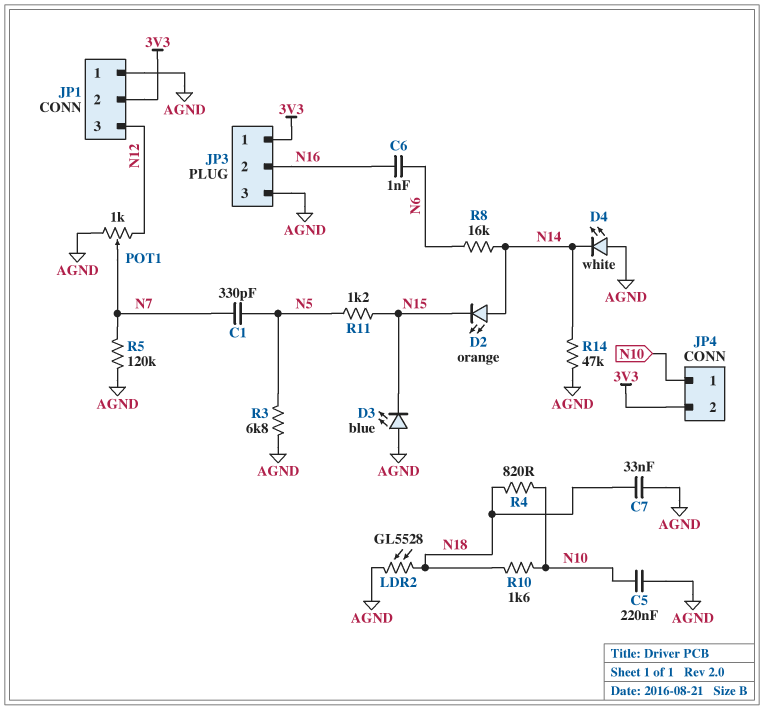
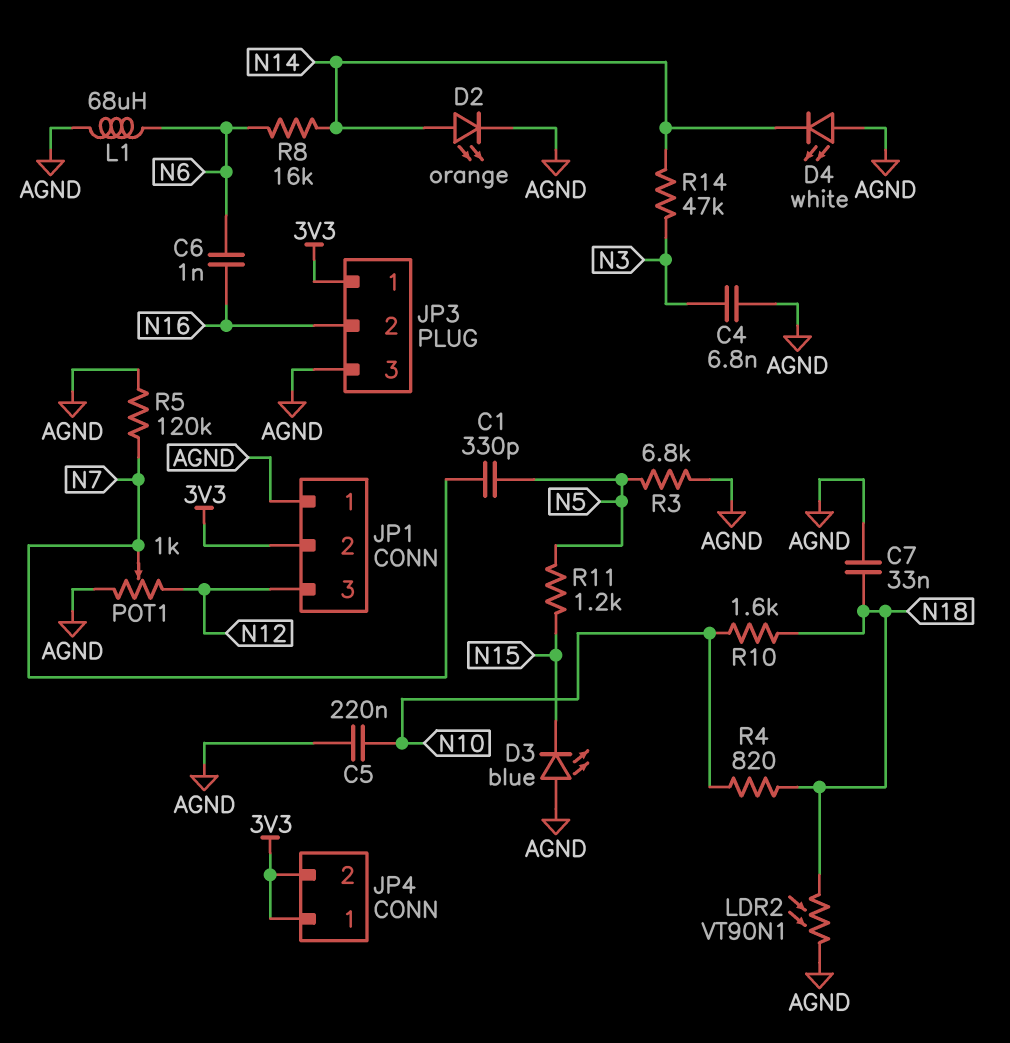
C4: none -> 6.8nF (AGND, N3)
D2: LED orange (A N14, K N15) -> LED orange (A N14, K AGND)
JP4 pin 1: N10 -> 3V3
L1: none -> 68uH (AGND, N6)
LDR2: GL5528 (AGND, N18) -> VT90N1 (AGND, N18)
R14: 47k (AGND, N14) -> 47k (N3, N14)

